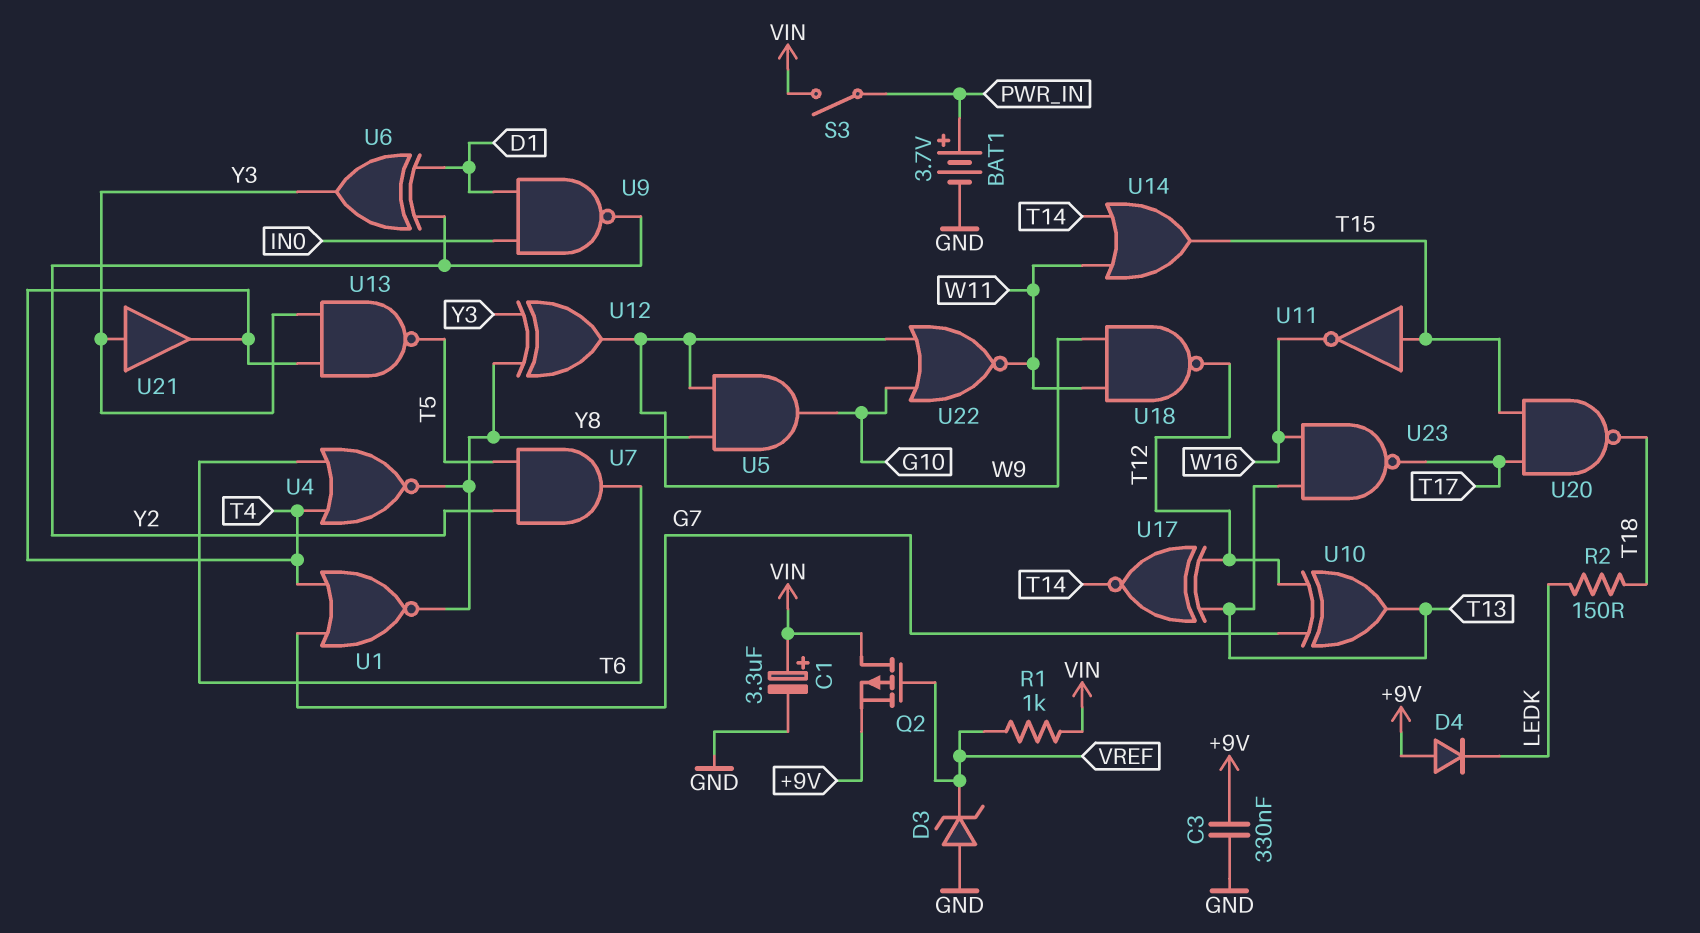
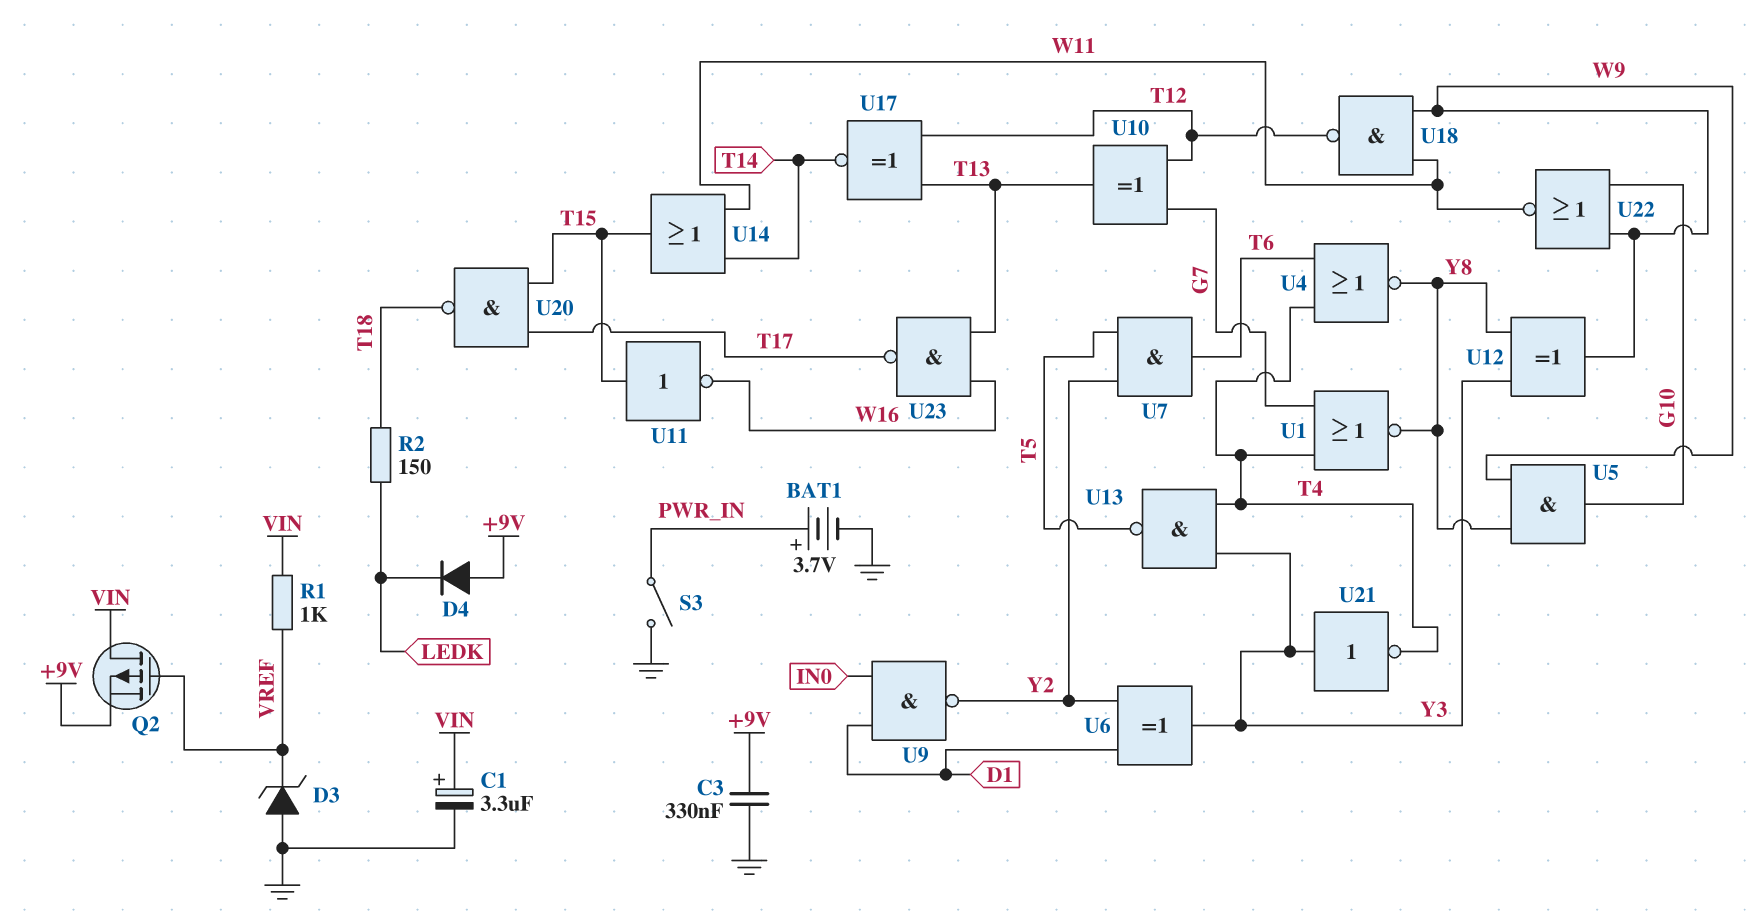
S3: switch (PWR_IN, VIN) -> switch (GND, PWR_IN)
U21: buffer (in Y3, out T4) -> NOT (in Y3, out T4)

